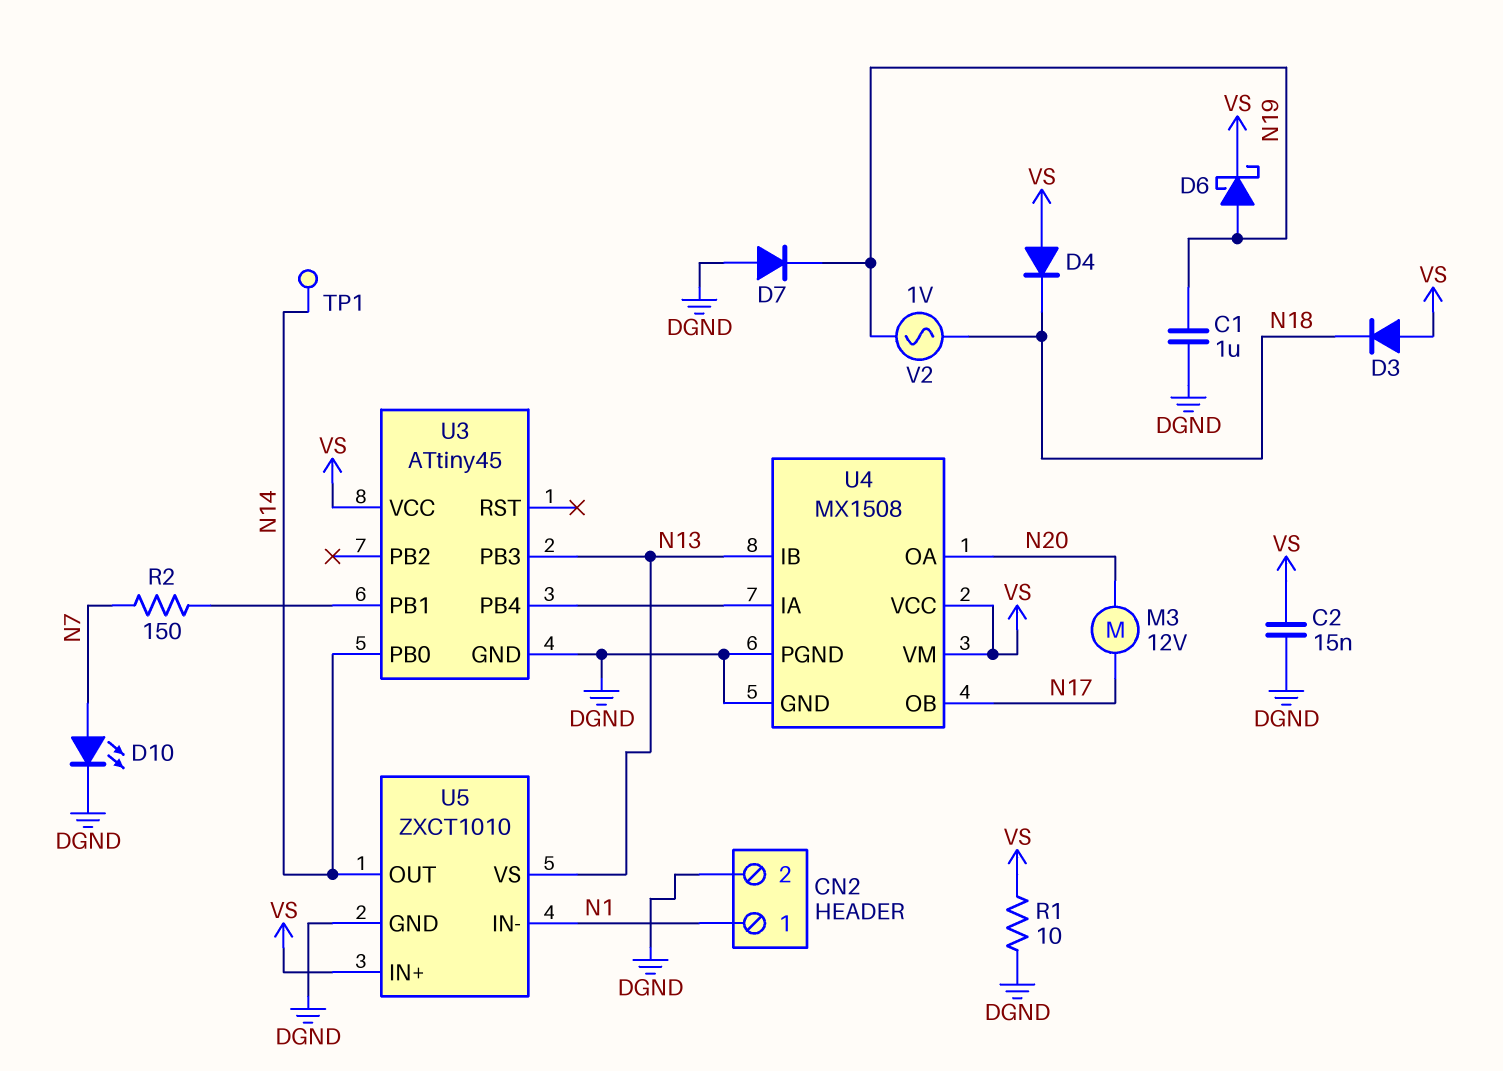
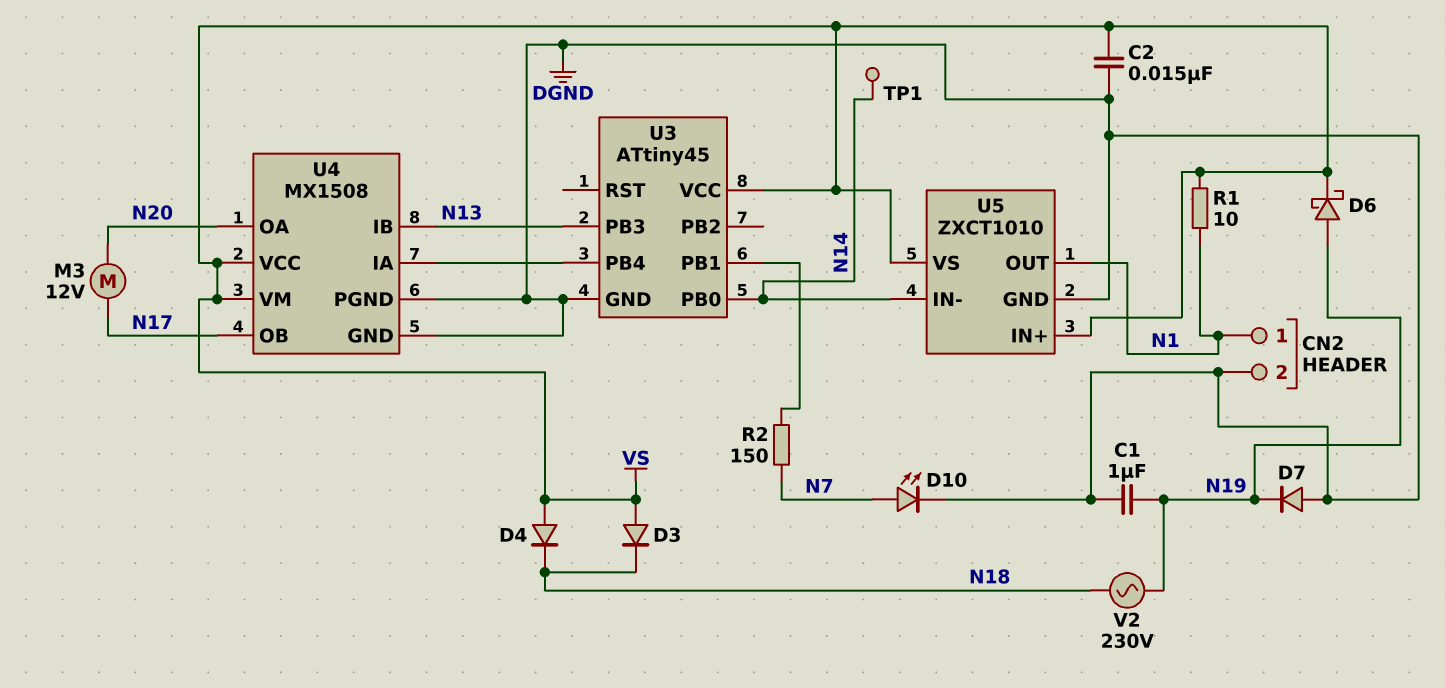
R1: 10 (DGND, VS) -> 10 (N1, VS)
U5 pin IN-: N1 -> N14
U5 pin OUT: N14 -> N1
U5 pin VS: N13 -> VS
V2: AC 1V (N18, N19) -> AC 230V (N18, N19)

